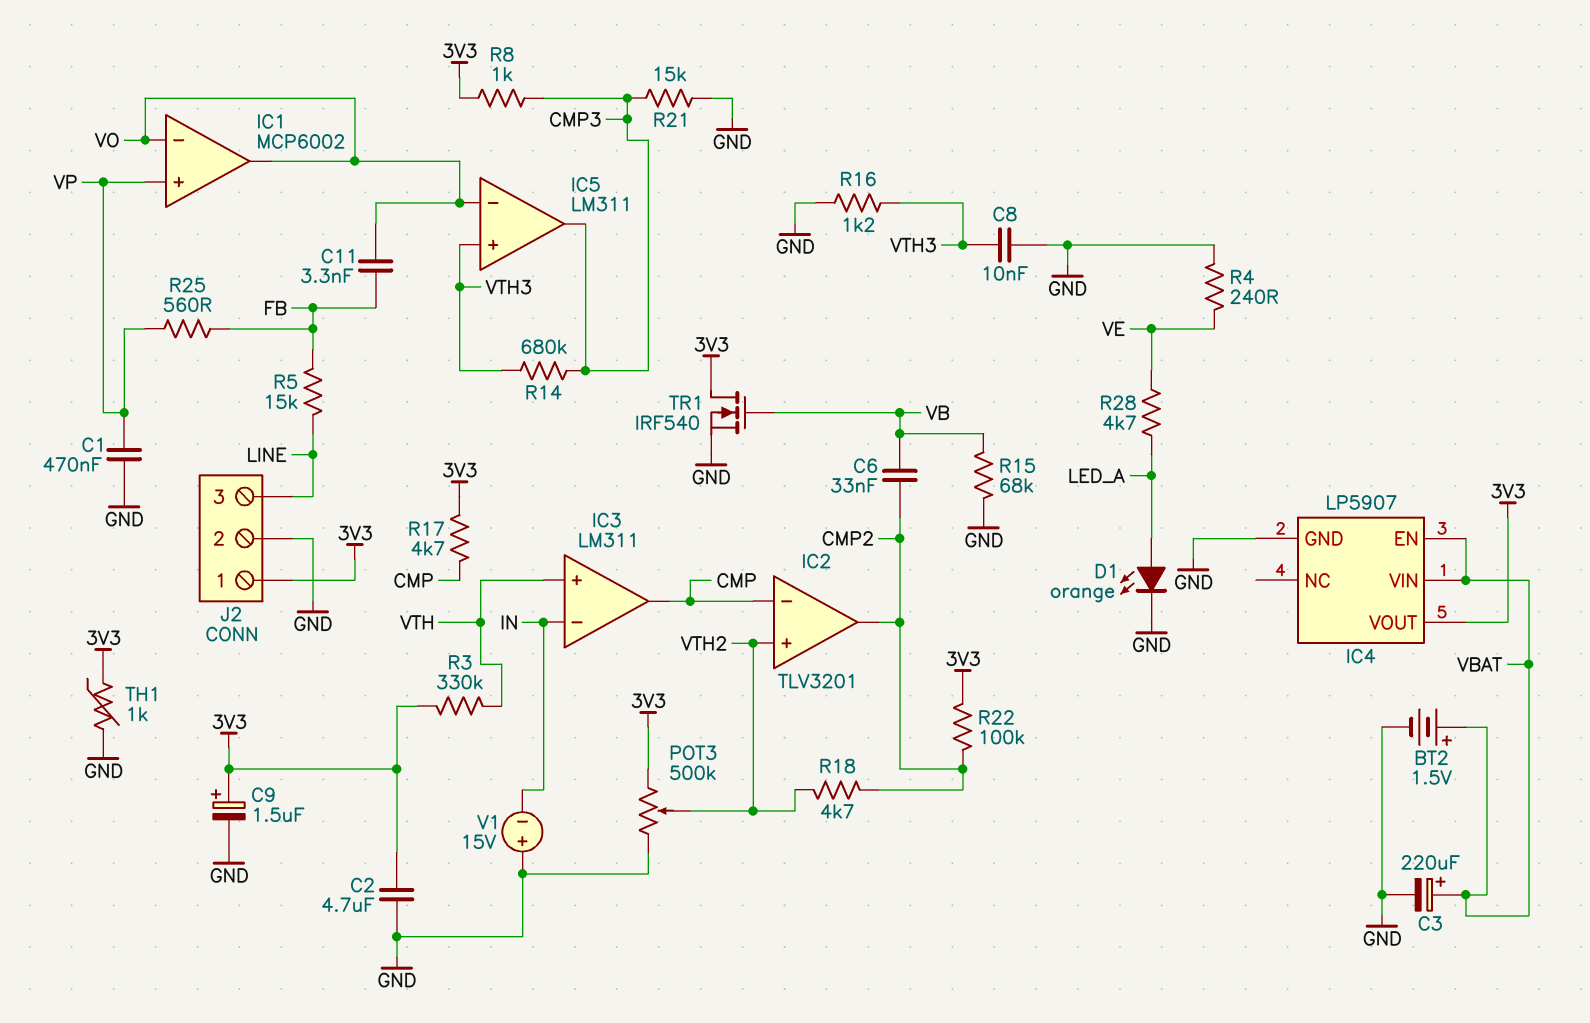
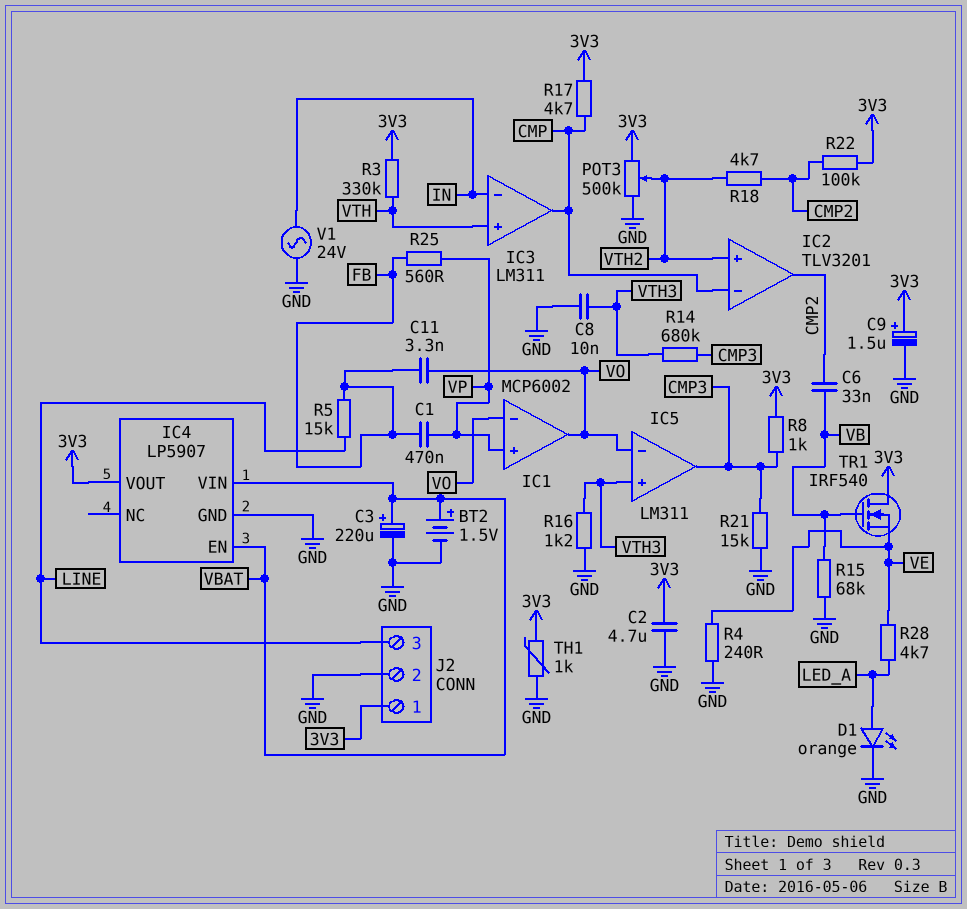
C1: 470nF (GND, VP) -> 470nF (FB, VP)
TR1: NMOS IRF540 (G VB, D 3V3, S GND) -> NMOS IRF540 (G VB, D 3V3, S VE)
V1: 15V (plus GND, minus IN) -> AC 24V (GND, IN)

